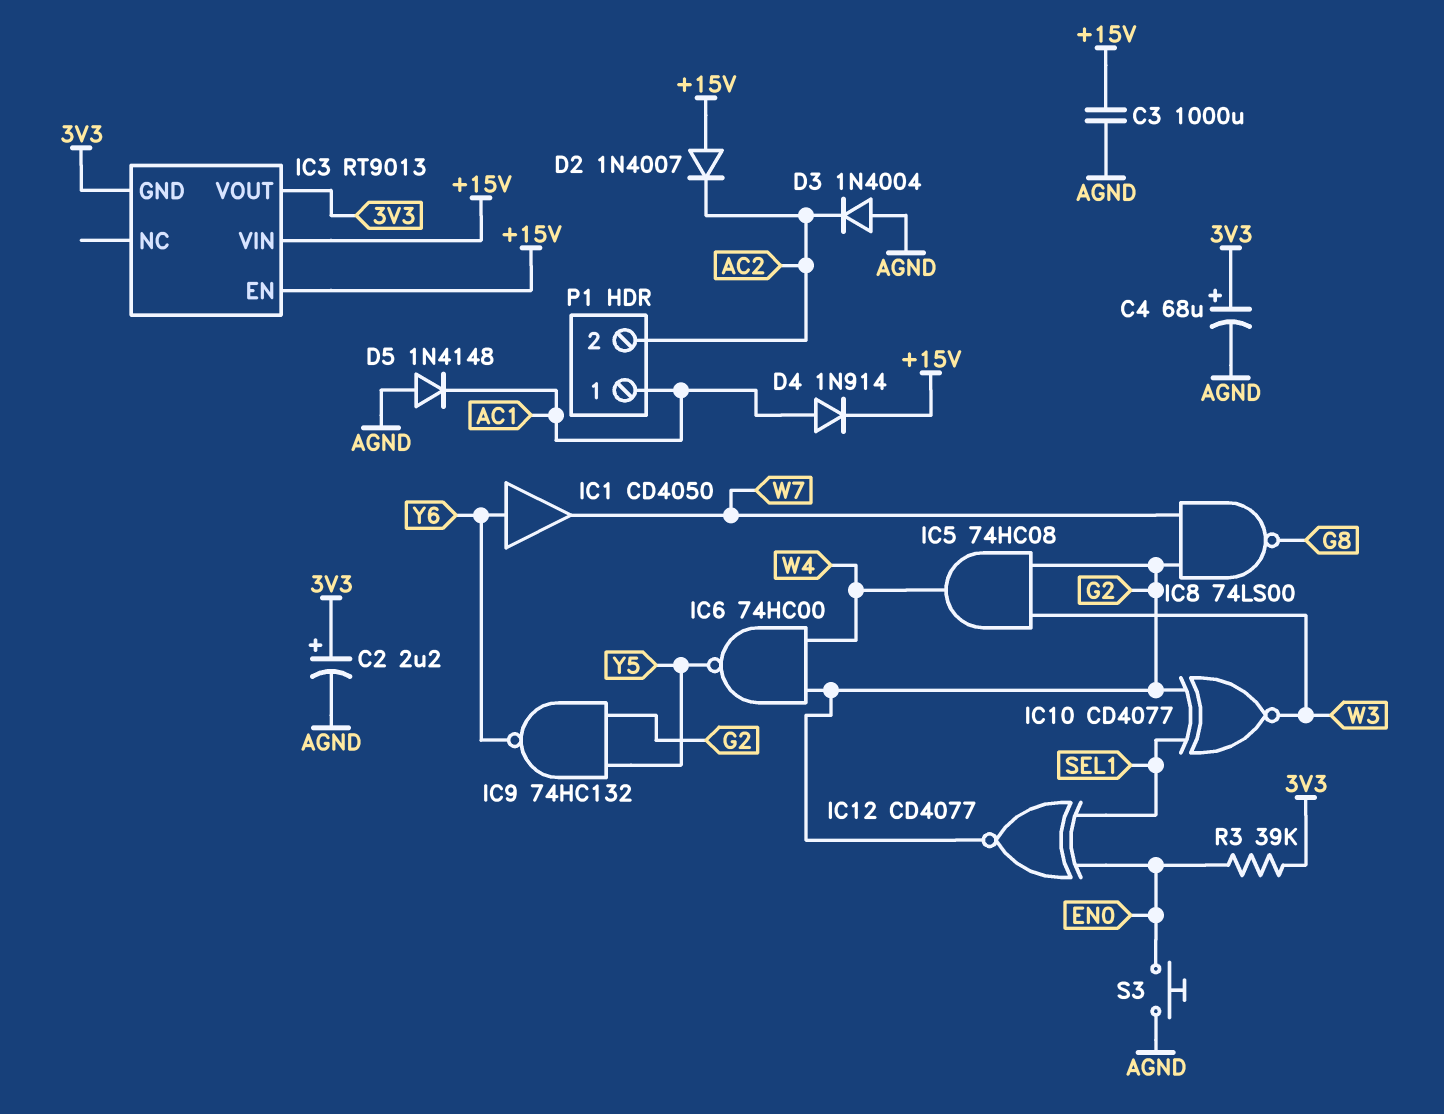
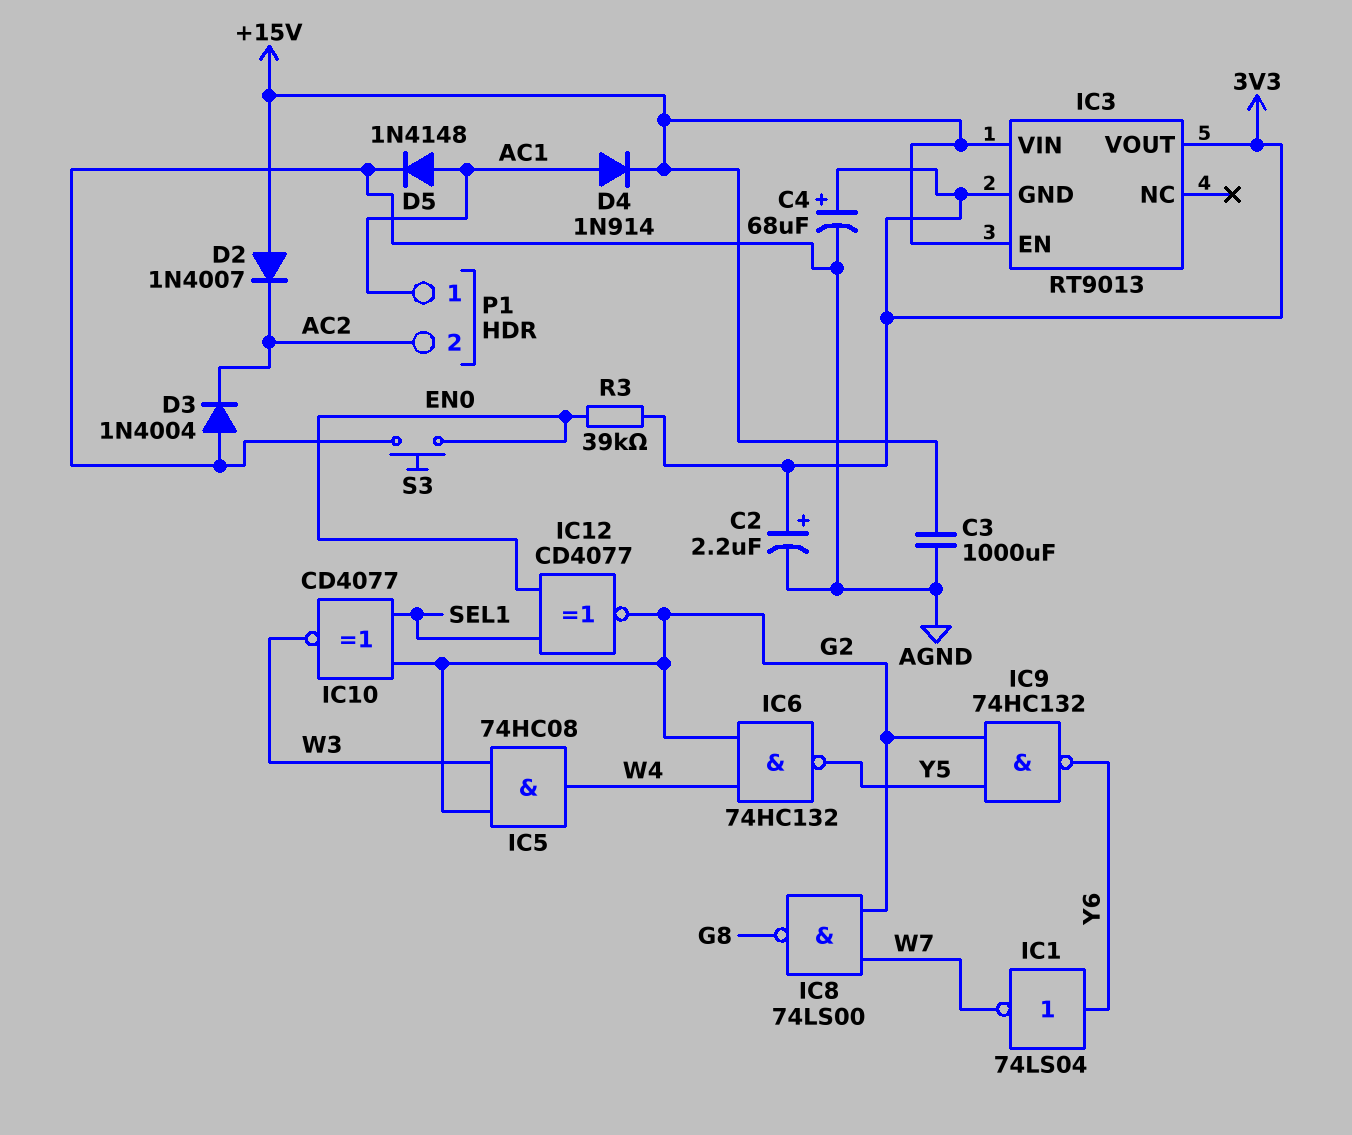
D5: diode 1N4148 (A AGND, K AC1) -> diode 1N4148 (A AC1, K AGND)
IC1: buffer CD4050 (in Y6, out W7) -> NOT 74LS04 (in Y6, out W7)
IC6: NAND 74HC00 (in G2, in W4, out Y5) -> NAND 74HC132 (in G2, in W4, out Y5)

